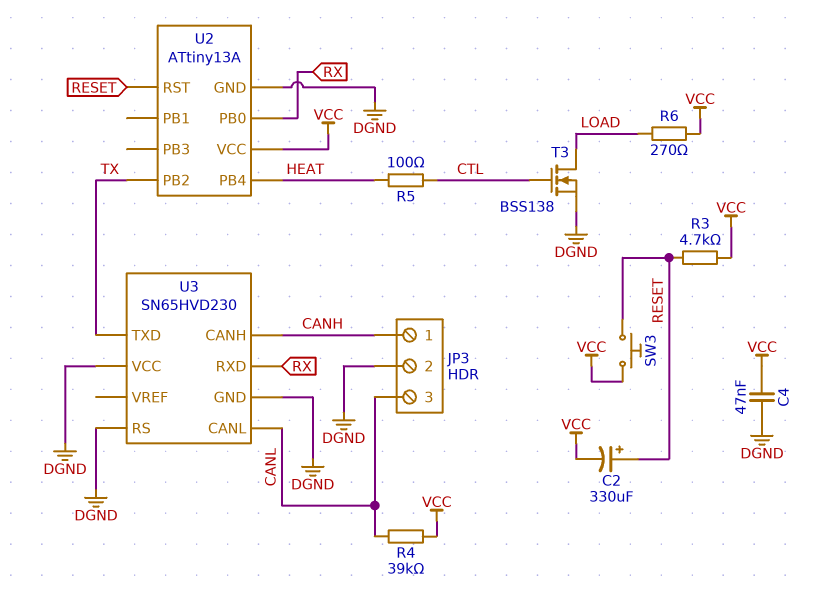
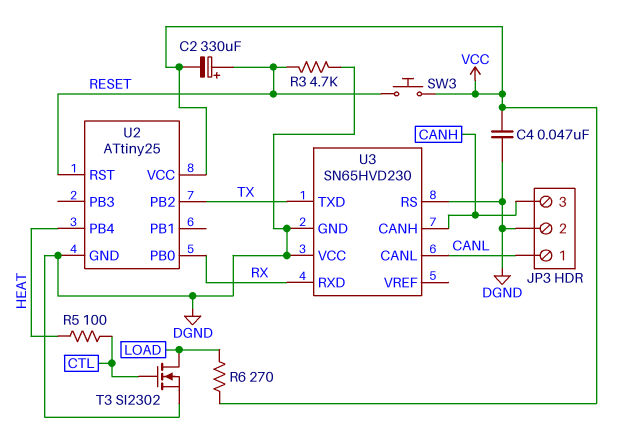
JP3 pin 1: CANH -> CANL
JP3 pin 3: CANL -> CANH
R3: 4.7k (RESET, VCC) -> 4.7k (DGND, RESET)
R4: 39k (CANL, VCC) -> none
T3: NMOS BSS138 (G CTL, D LOAD, S DGND) -> NMOS SI2302 (G CTL, D LOAD, S DGND)
U2: ATtiny13A -> ATtiny25

